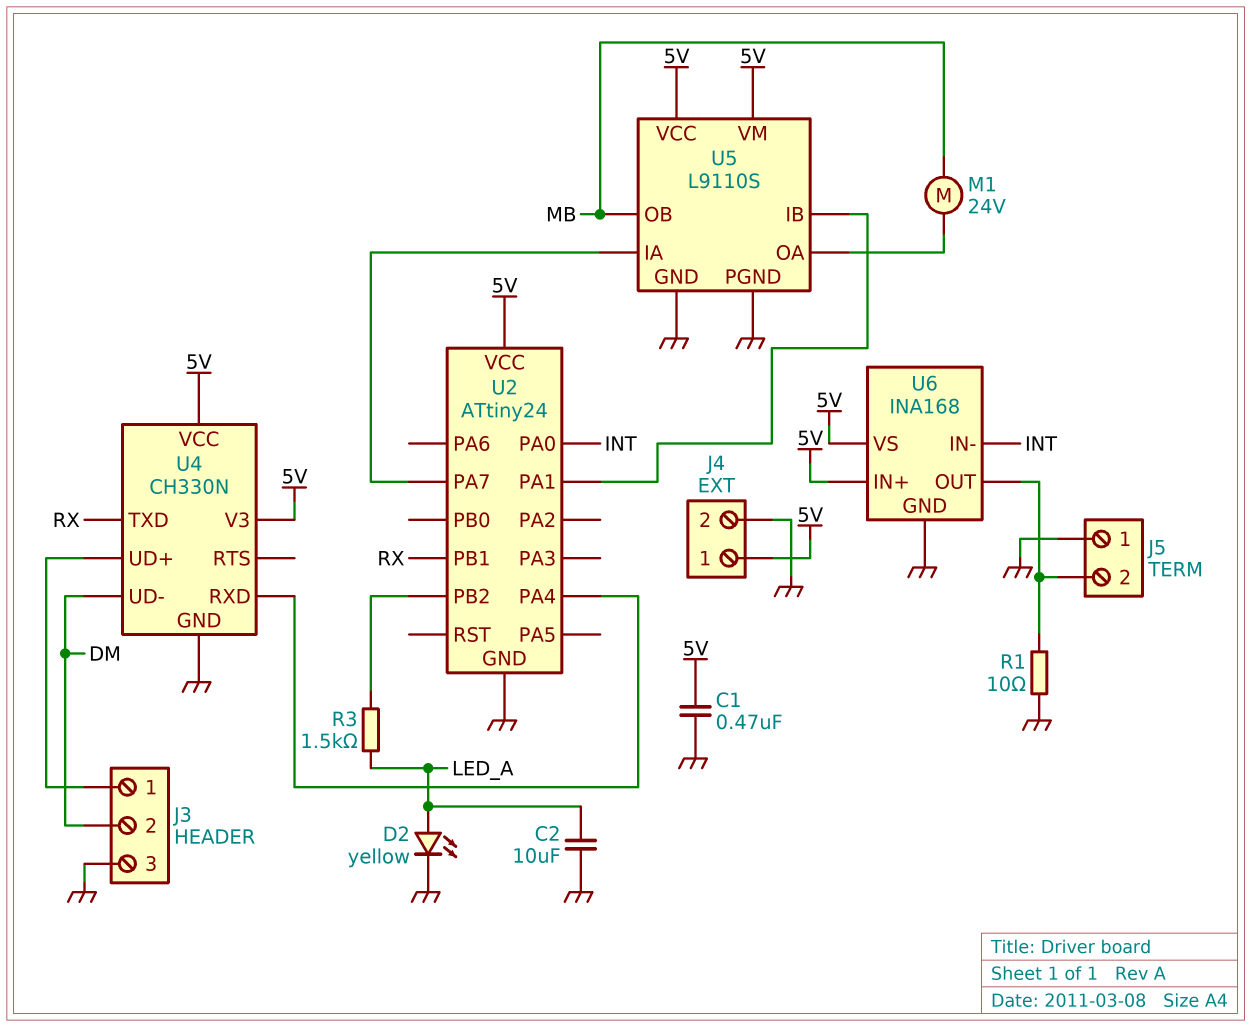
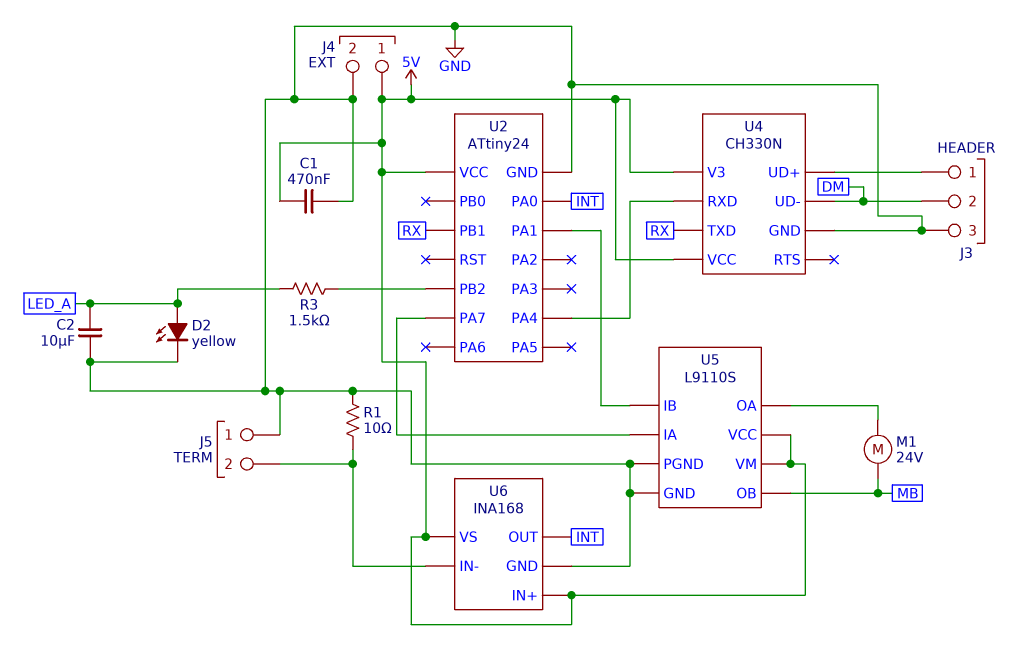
U6 pin IN-: INT -> J5/2
U6 pin OUT: J5/2 -> INT

